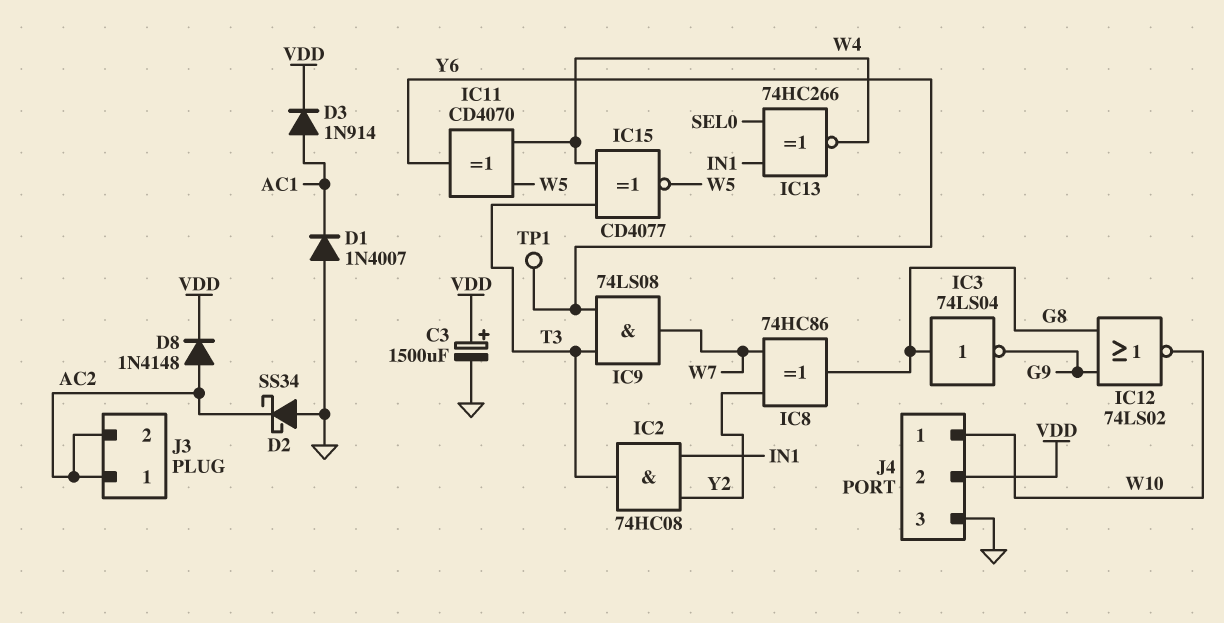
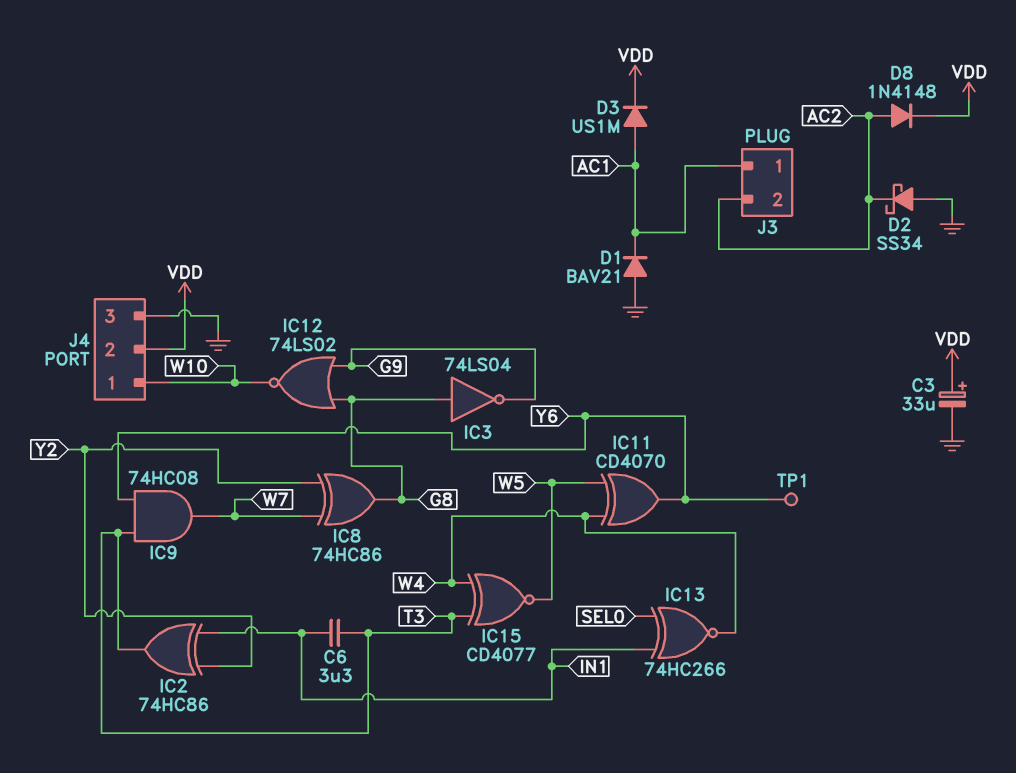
C3: 1500uF (plus VDD, minus GND) -> 33uF (plus VDD, minus GND)
C6: none -> 3.3uF (IN1, T3)
D1: diode 1N4007 (A GND, K AC1) -> diode BAV21 (A GND, K AC1)
D3: diode 1N914 (A AC1, K VDD) -> diode US1M (A AC1, K VDD)
IC2: AND 74HC08 (in IN1, in Y2, out T3) -> XOR 74HC86 (in IN1, in Y2, out T3)
IC9: AND 74LS08 (in T3, in Y6, out W7) -> AND 74HC08 (in T3, in Y6, out W7)
J3 pin 1: AC2 -> AC1

